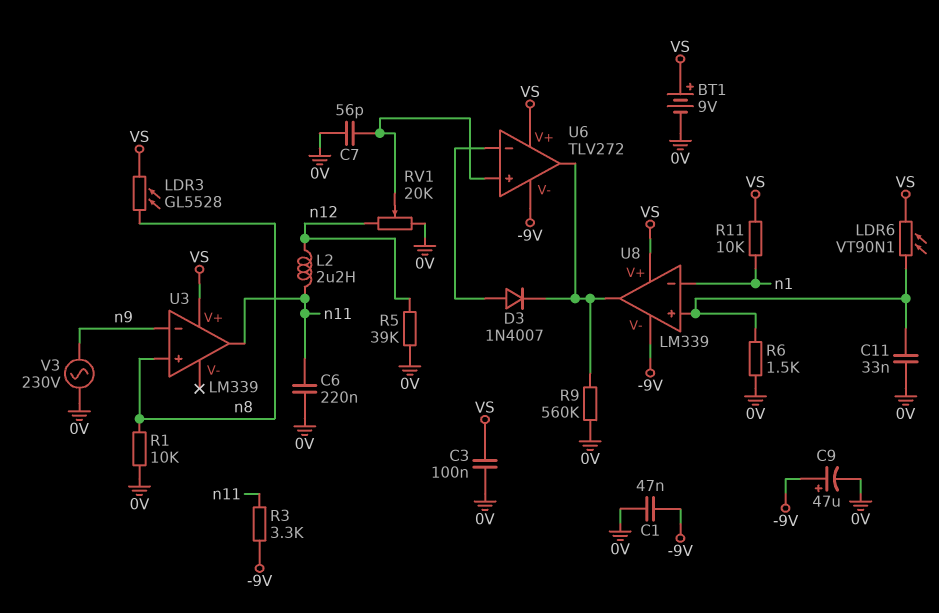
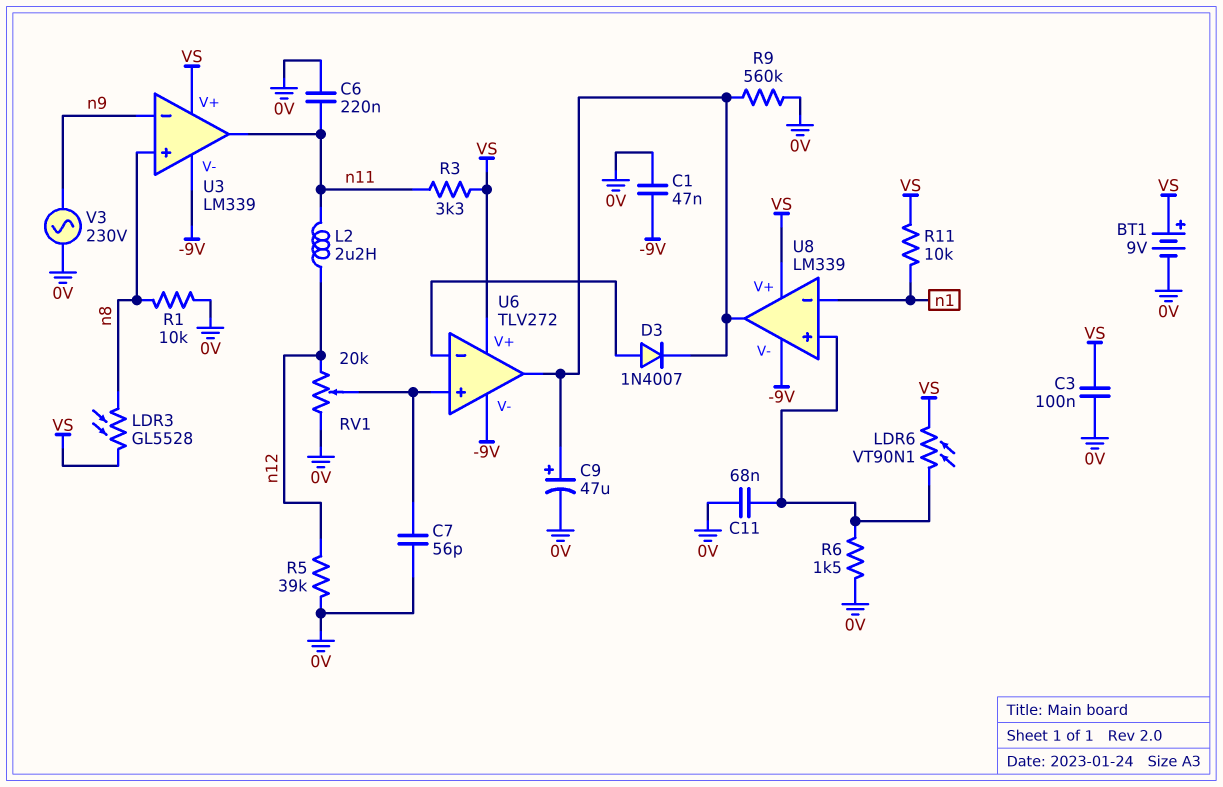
C9: 47uF (plus -9V, minus 0V) -> 47uF (plus U6/out, minus 0V)
C11: 33nF (0V, U8/in+) -> 68nF (0V, U8/in+)
R3: 3.3k (-9V, n11) -> 3.3k (VS, n11)
U3 pin V-: none -> -9V

